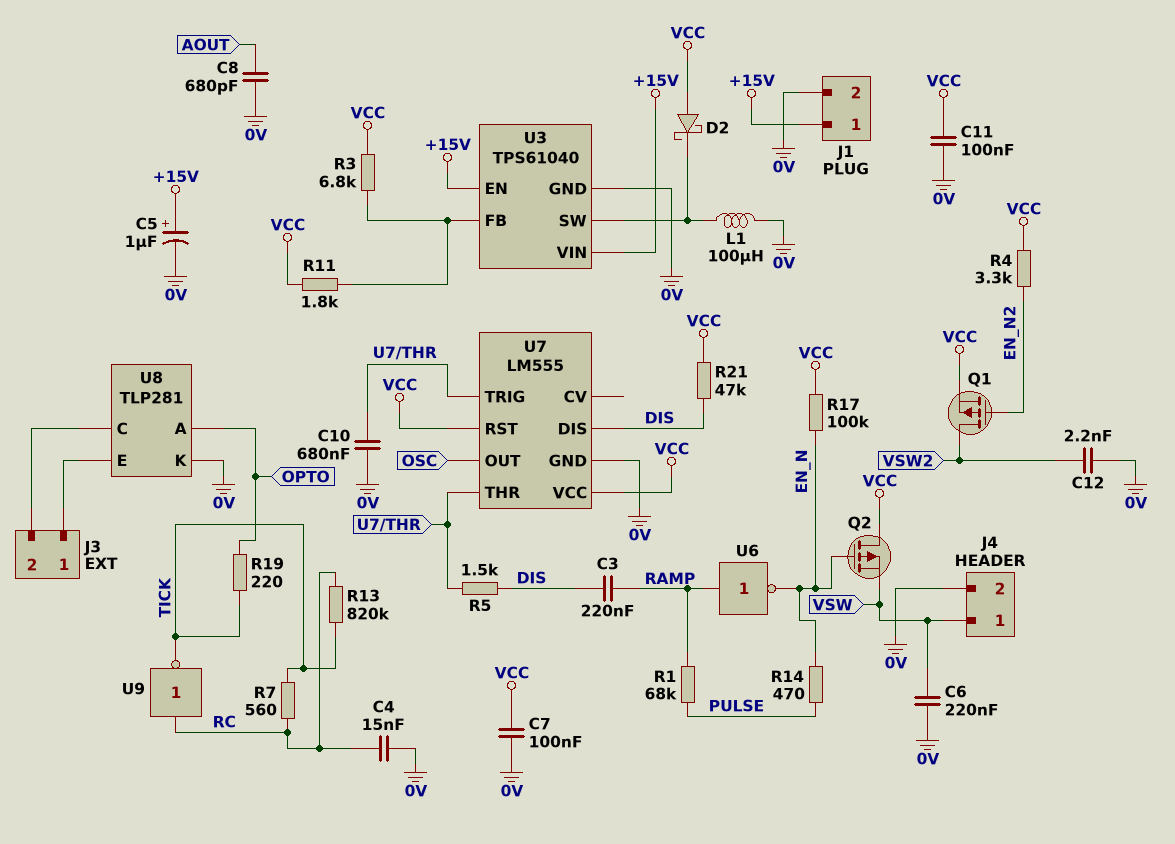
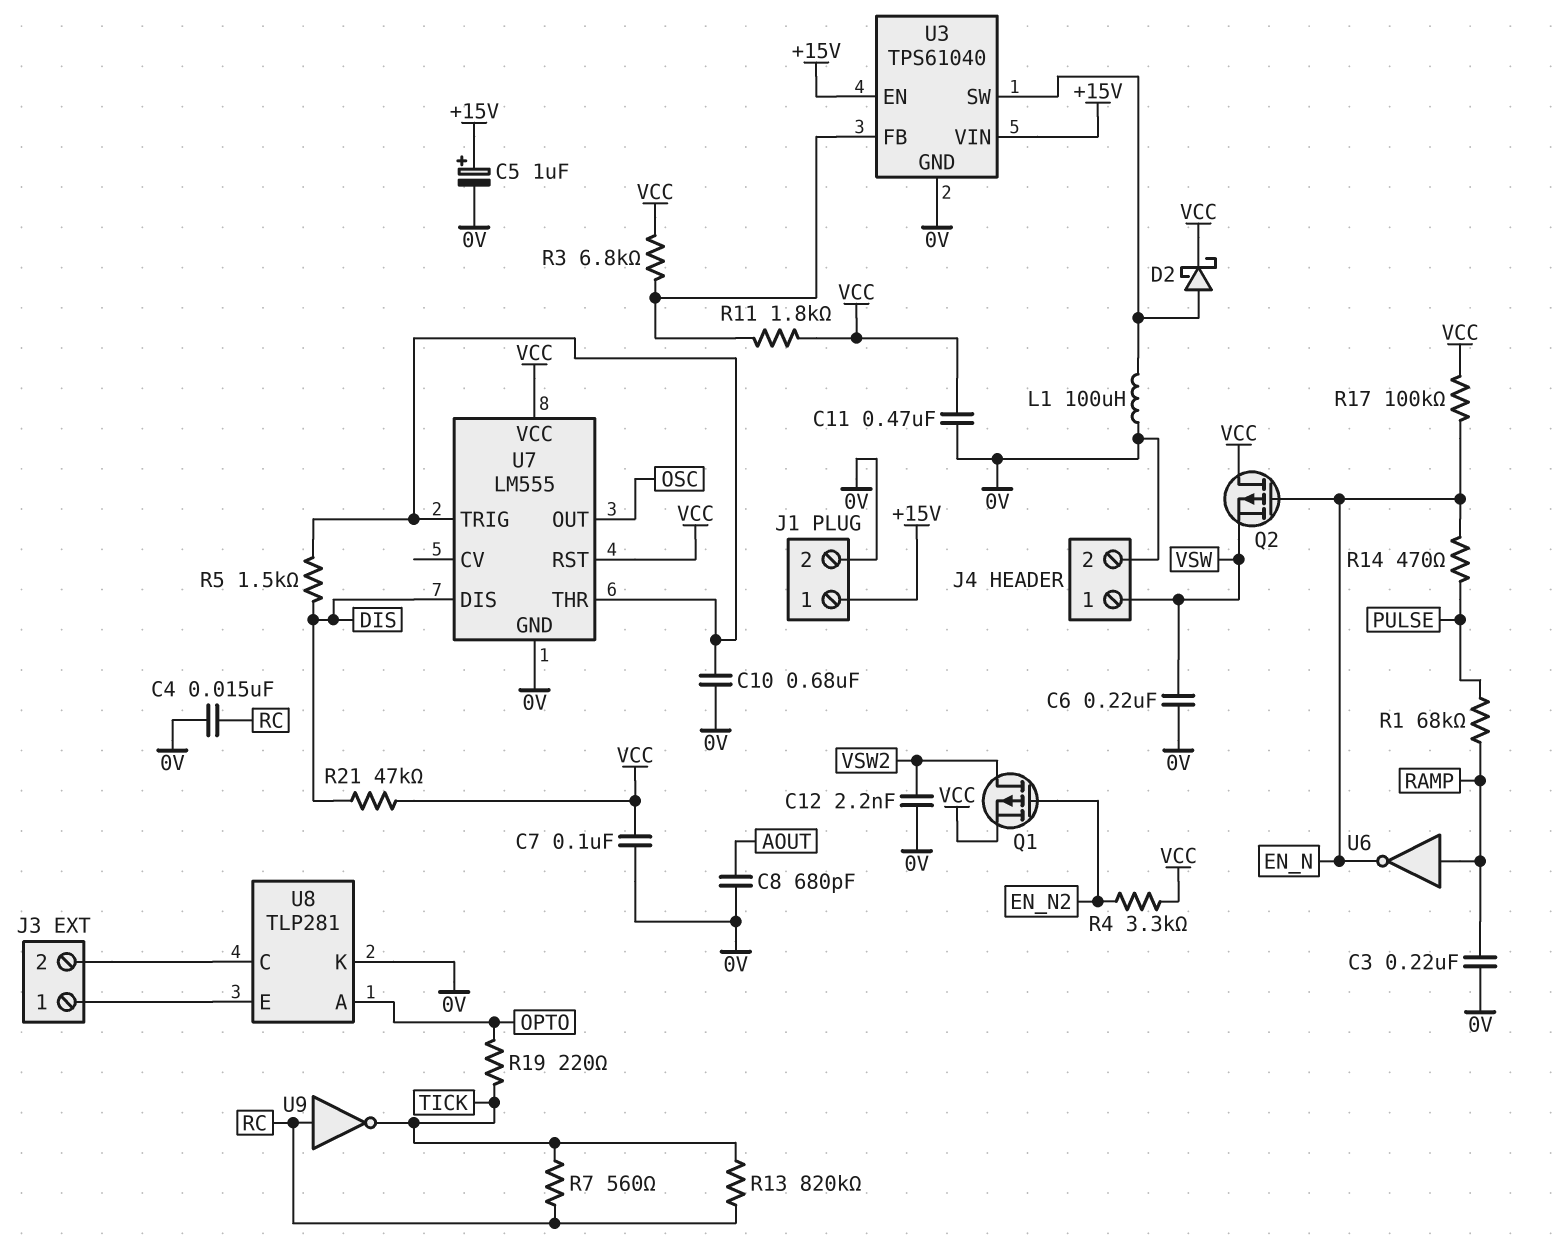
C3: 220nF (DIS, RAMP) -> 220nF (0V, RAMP)
C11: 100nF (0V, VCC) -> 470nF (0V, VCC)
D2: schottky (A VCC, K U3/SW) -> schottky (A U3/SW, K VCC)

